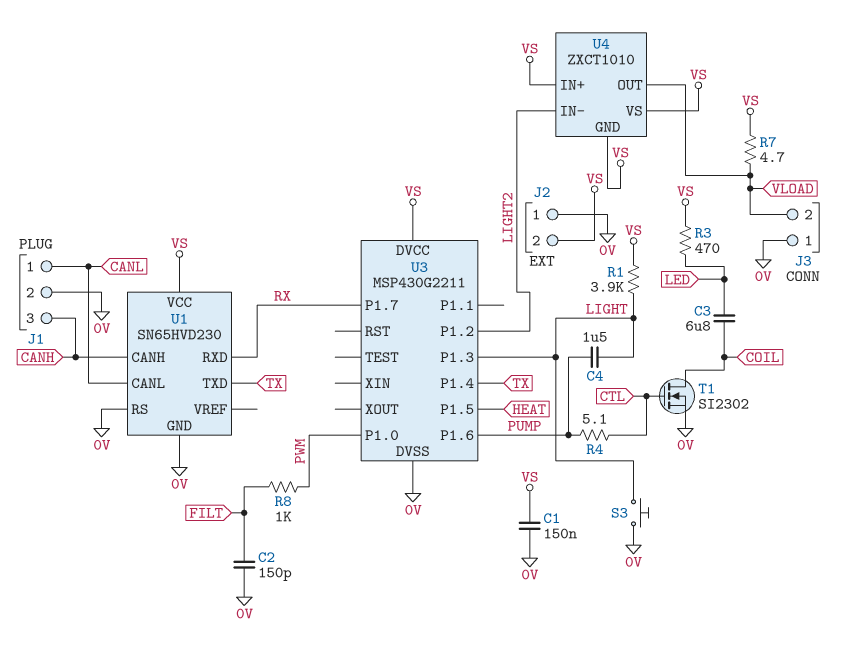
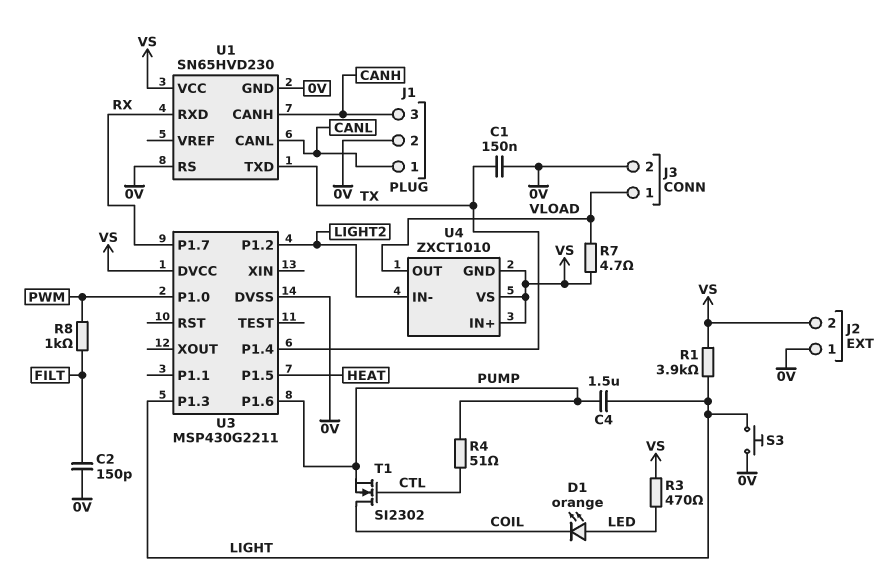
C1: 150nF (0V, VS) -> 150nF (0V, TX)
C3: 6.8uF (COIL, LED) -> none
D1: none -> LED orange (A LED, K COIL)
J3 pin 1: 0V -> VLOAD
J3 pin 2: VLOAD -> 0V
R4: 5.1 (CTL, PUMP) -> 51 (CTL, PUMP)
T1: NMOS SI2302 (G CTL, D COIL, S 0V) -> NMOS SI2302 (G CTL, D COIL, S PUMP)

